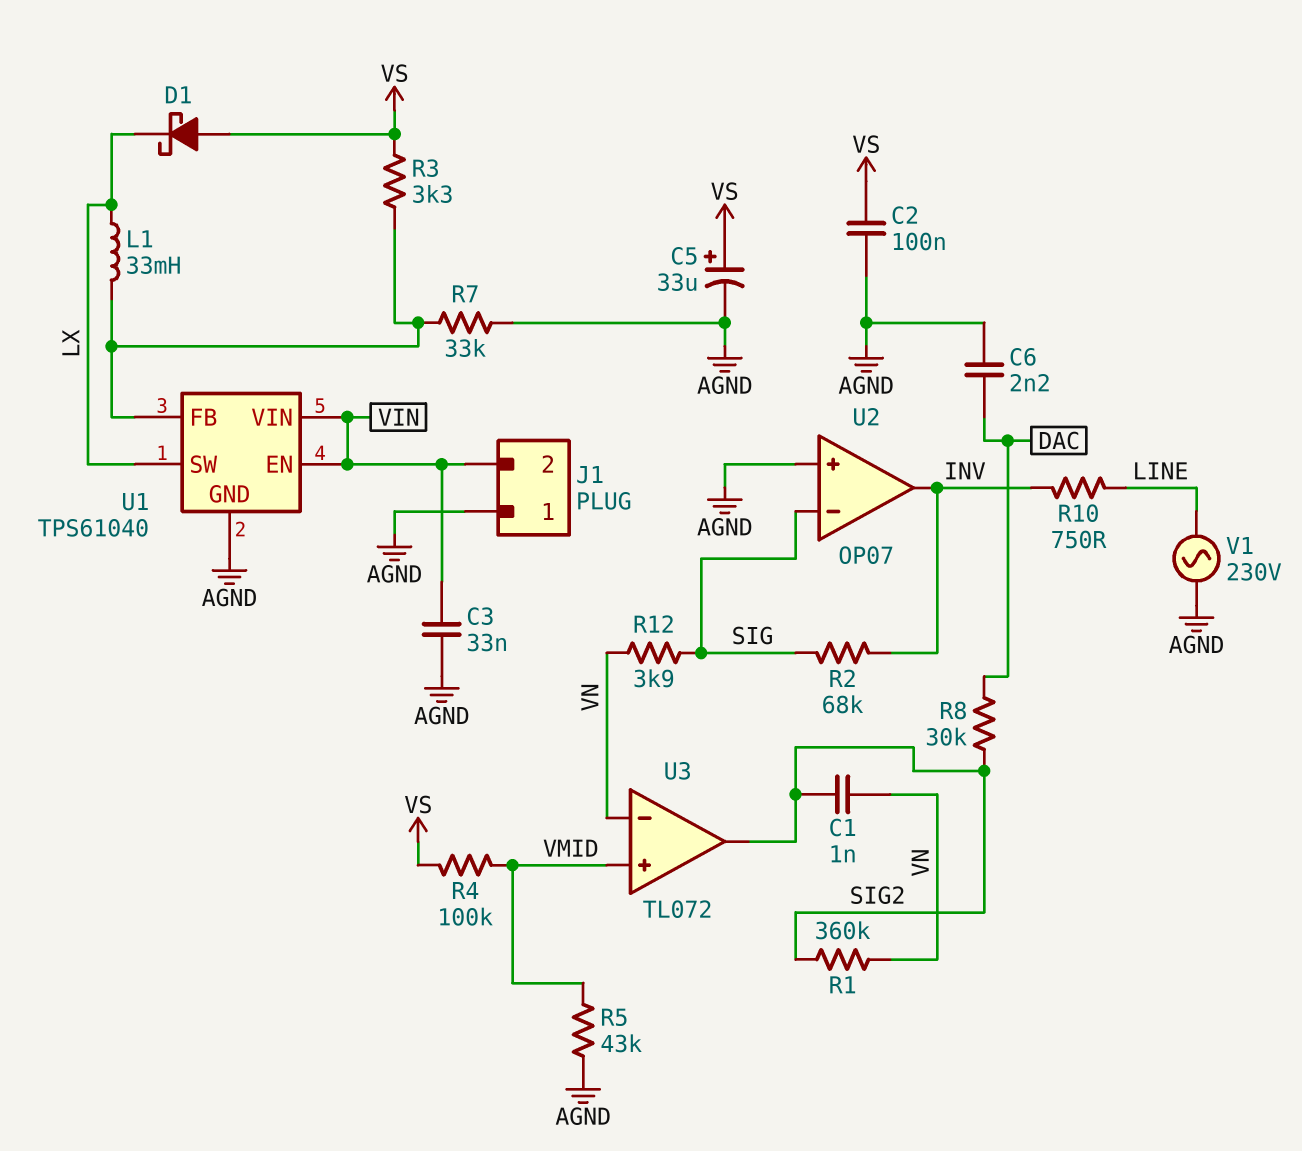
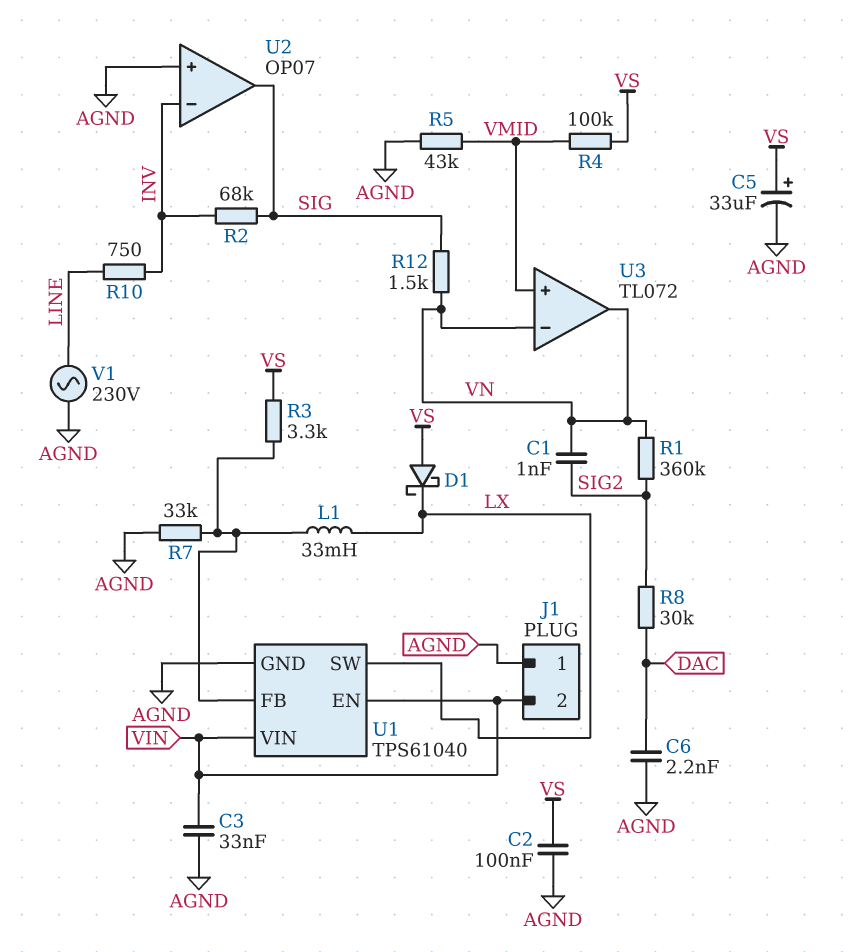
R12: 3.9k (SIG, VN) -> 1.5k (SIG, VN)
U2 pin in-: SIG -> INV
U2 pin out: INV -> SIG
U3 pin out: SIG2 -> VN

